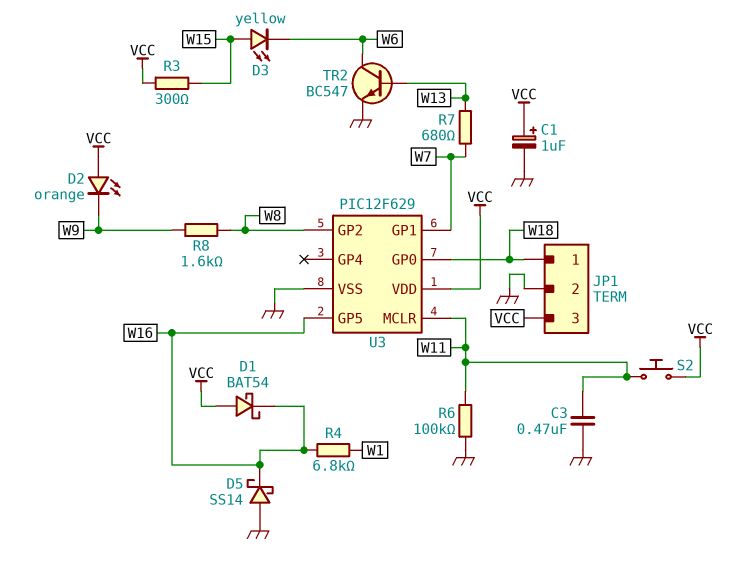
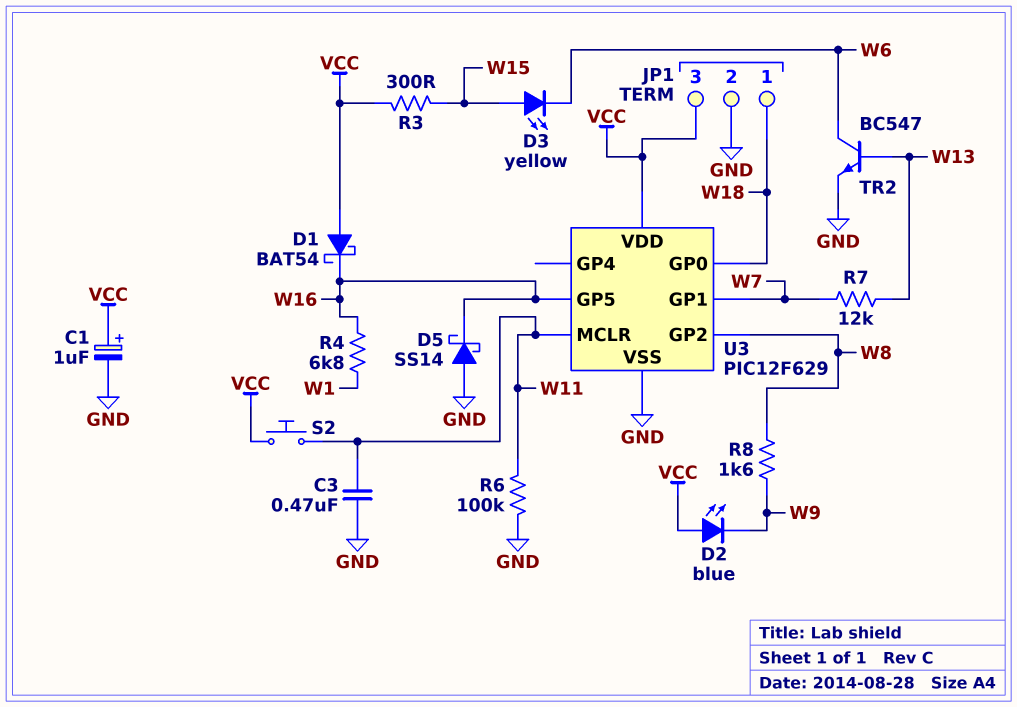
D2: LED orange (A VCC, K W9) -> LED blue (A VCC, K W9)
R7: 680 (W7, W13) -> 12k (W7, W13)

